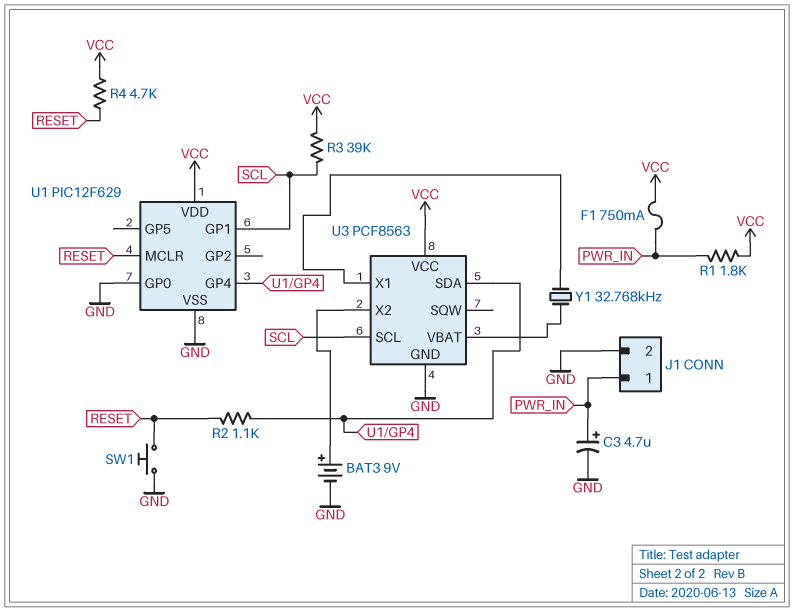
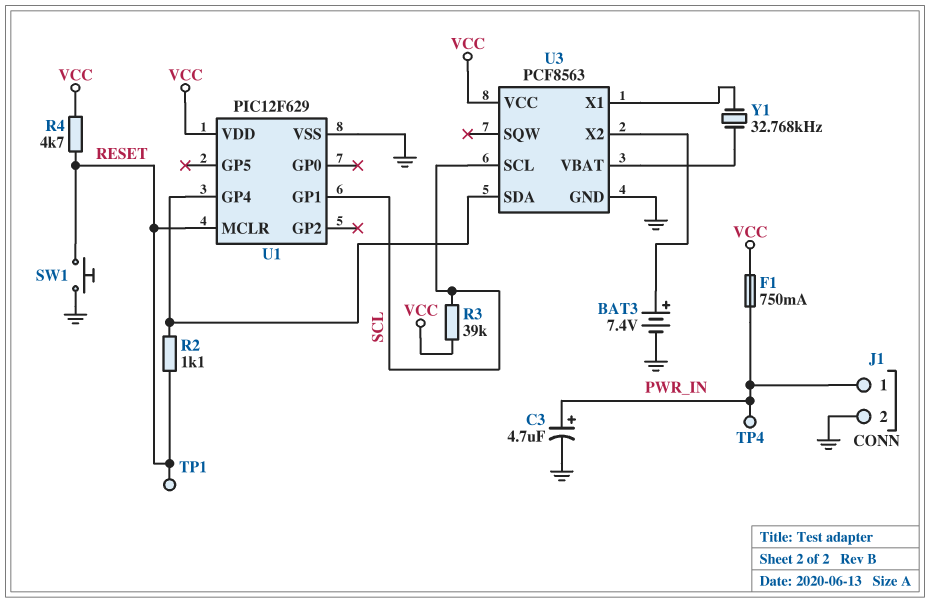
BAT3: 9V (plus U3/X2, minus GND) -> 7.4V (plus U3/X2, minus GND)
R1: 1.8k (PWR_IN, VCC) -> none
TP1: none -> test point (RESET)
TP4: none -> test point (PWR_IN)
U1 pin GP0: GND -> none

